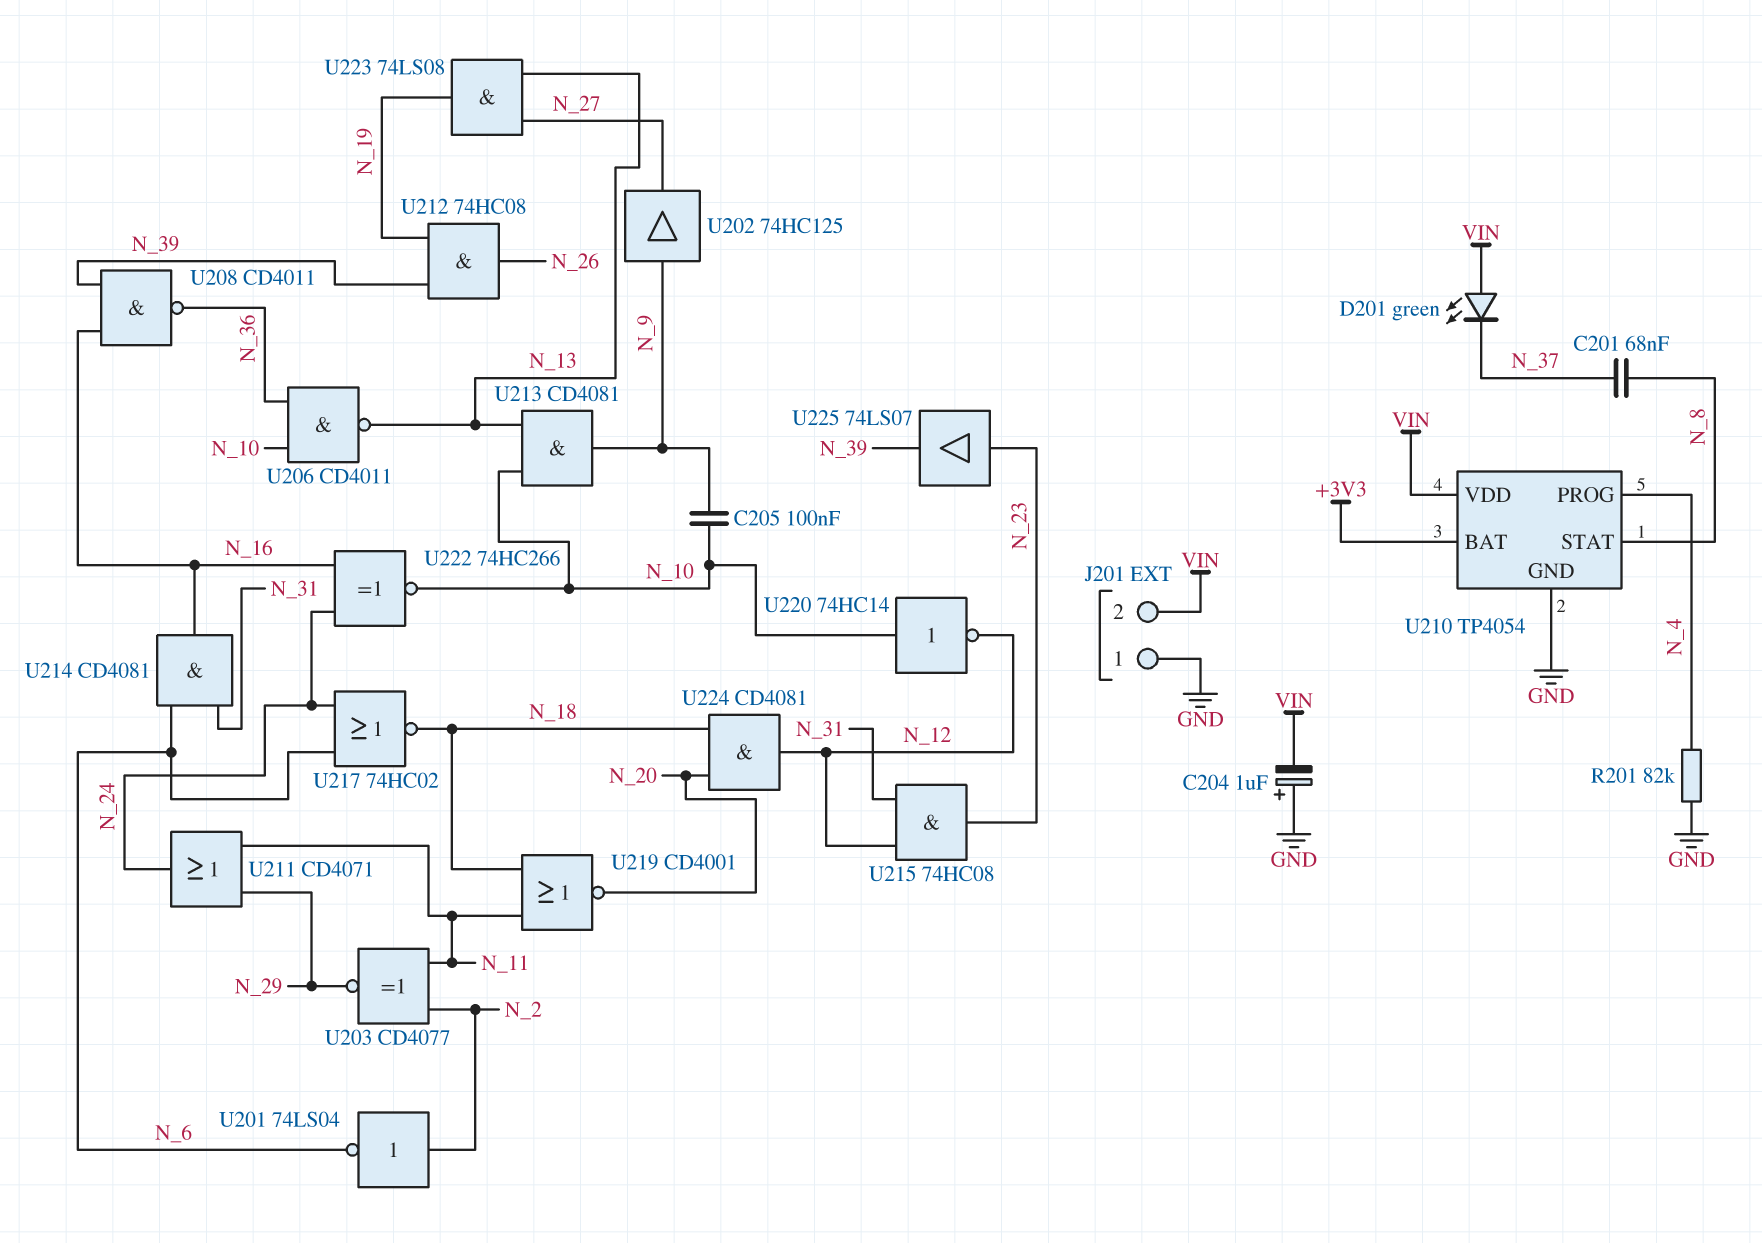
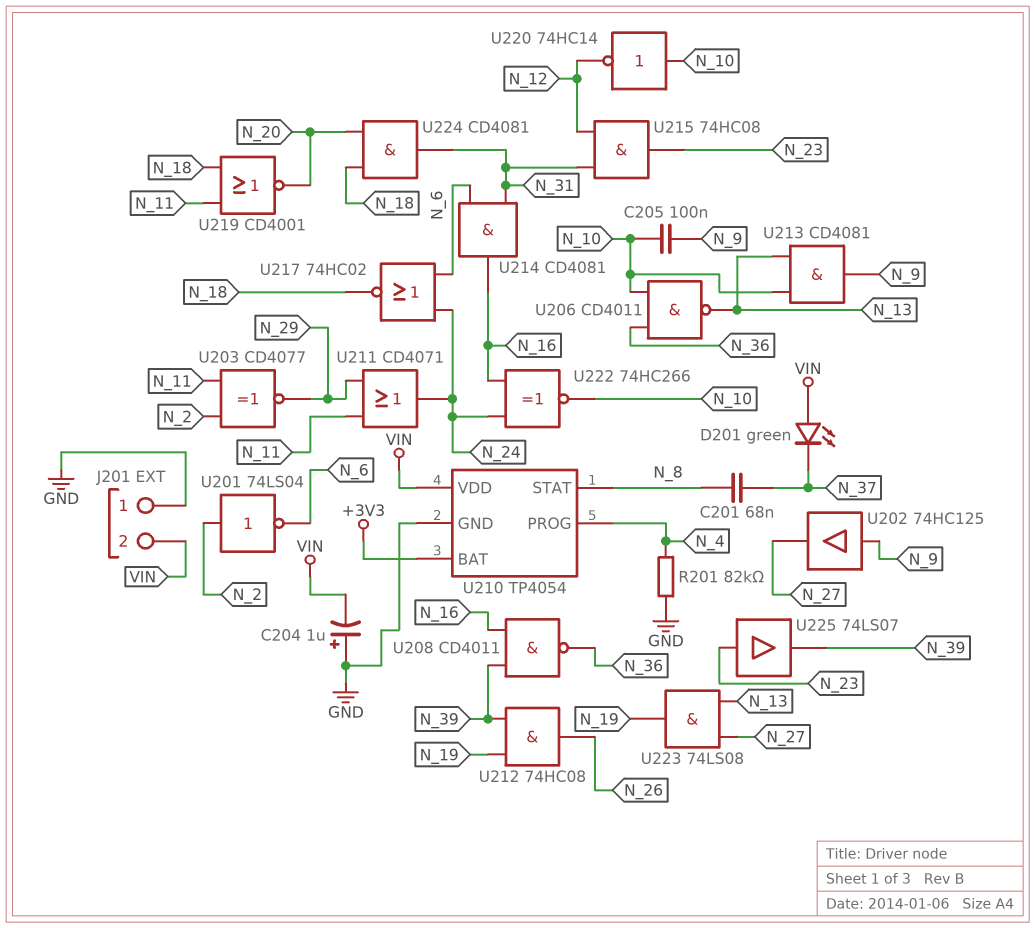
U224: AND CD4081 (in N_18, in N_20, out N_12) -> AND CD4081 (in N_18, in N_20, out N_31)

